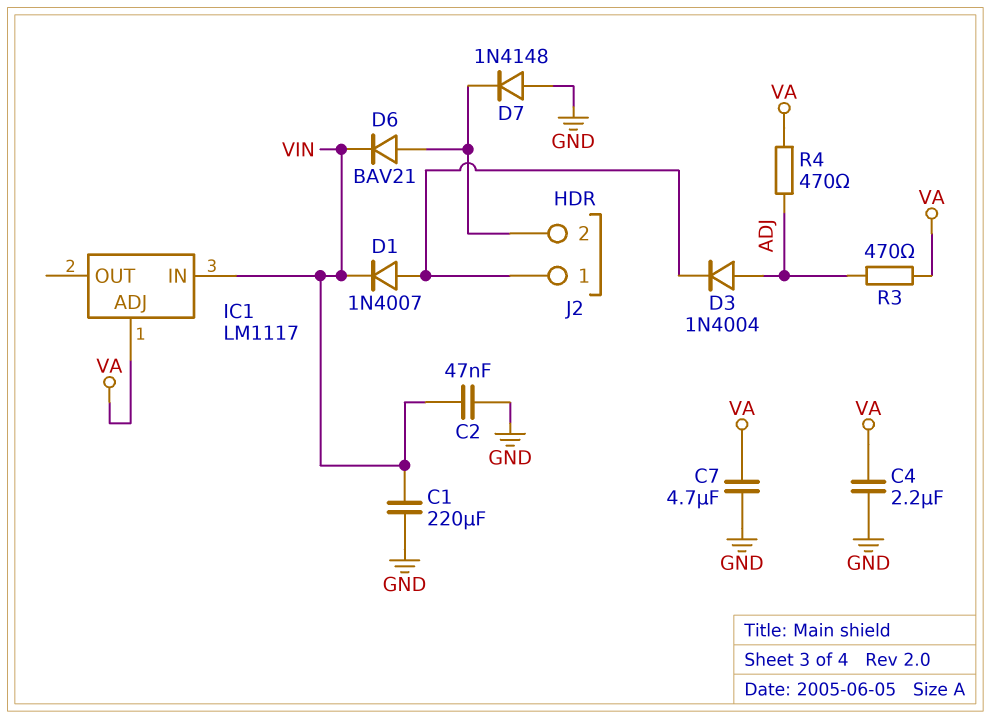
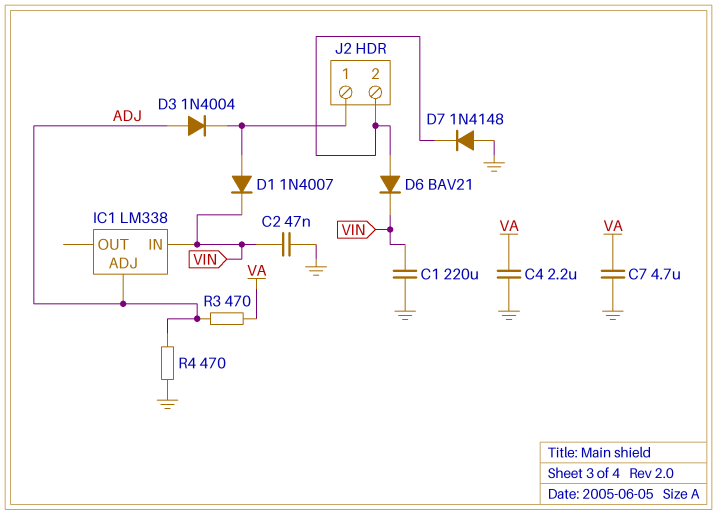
IC1: LM1117 -> LM338
IC1 pin ADJ: VA -> ADJ
R4: 470 (ADJ, VA) -> 470 (ADJ, GND)

